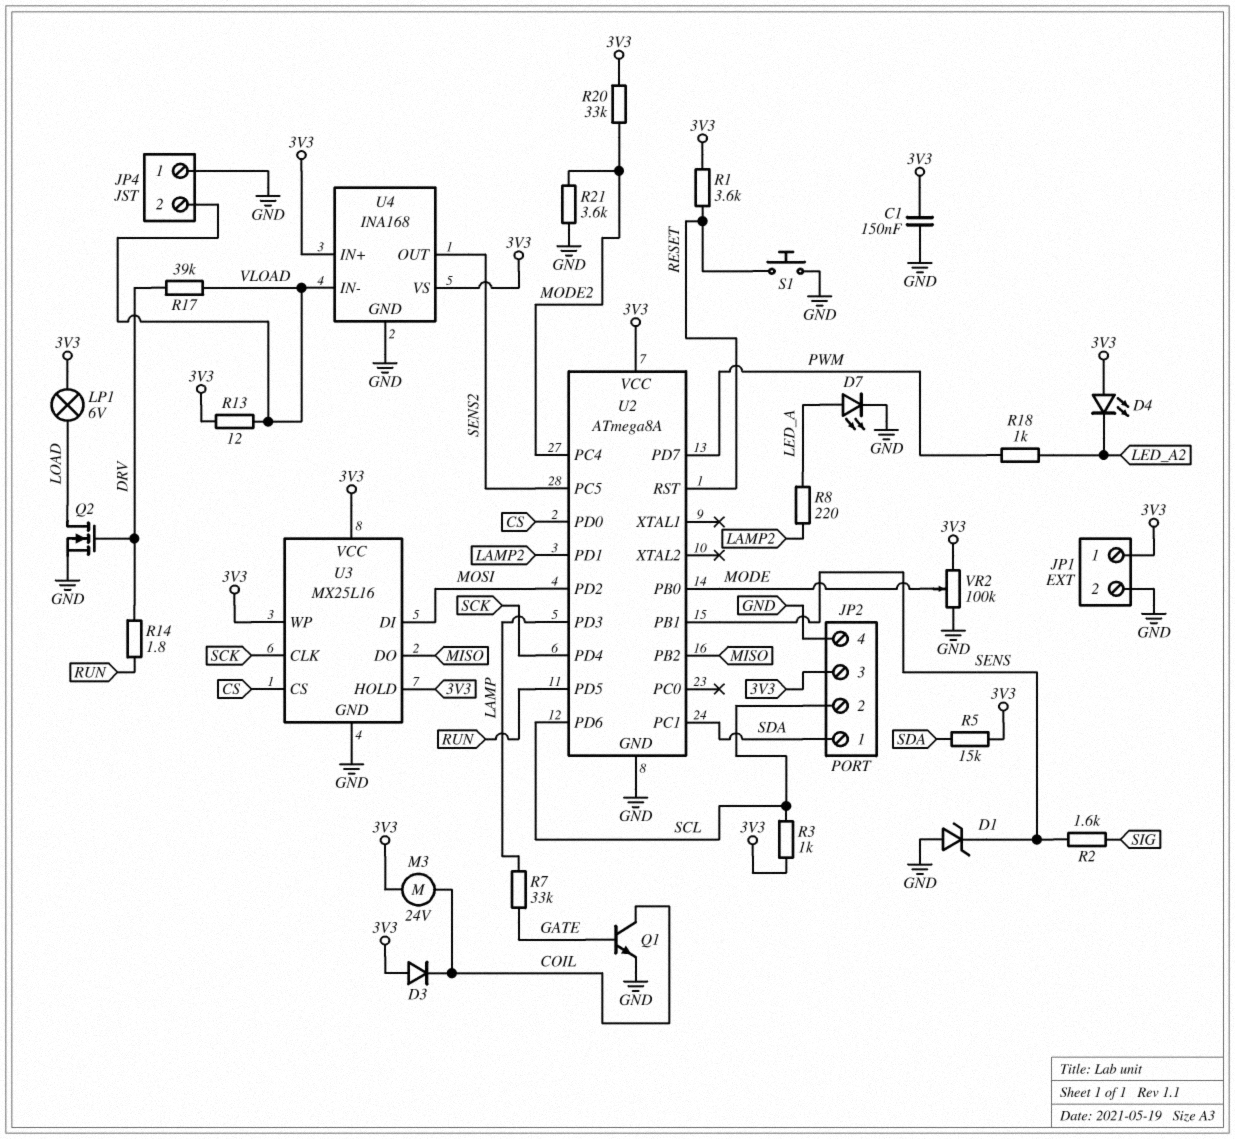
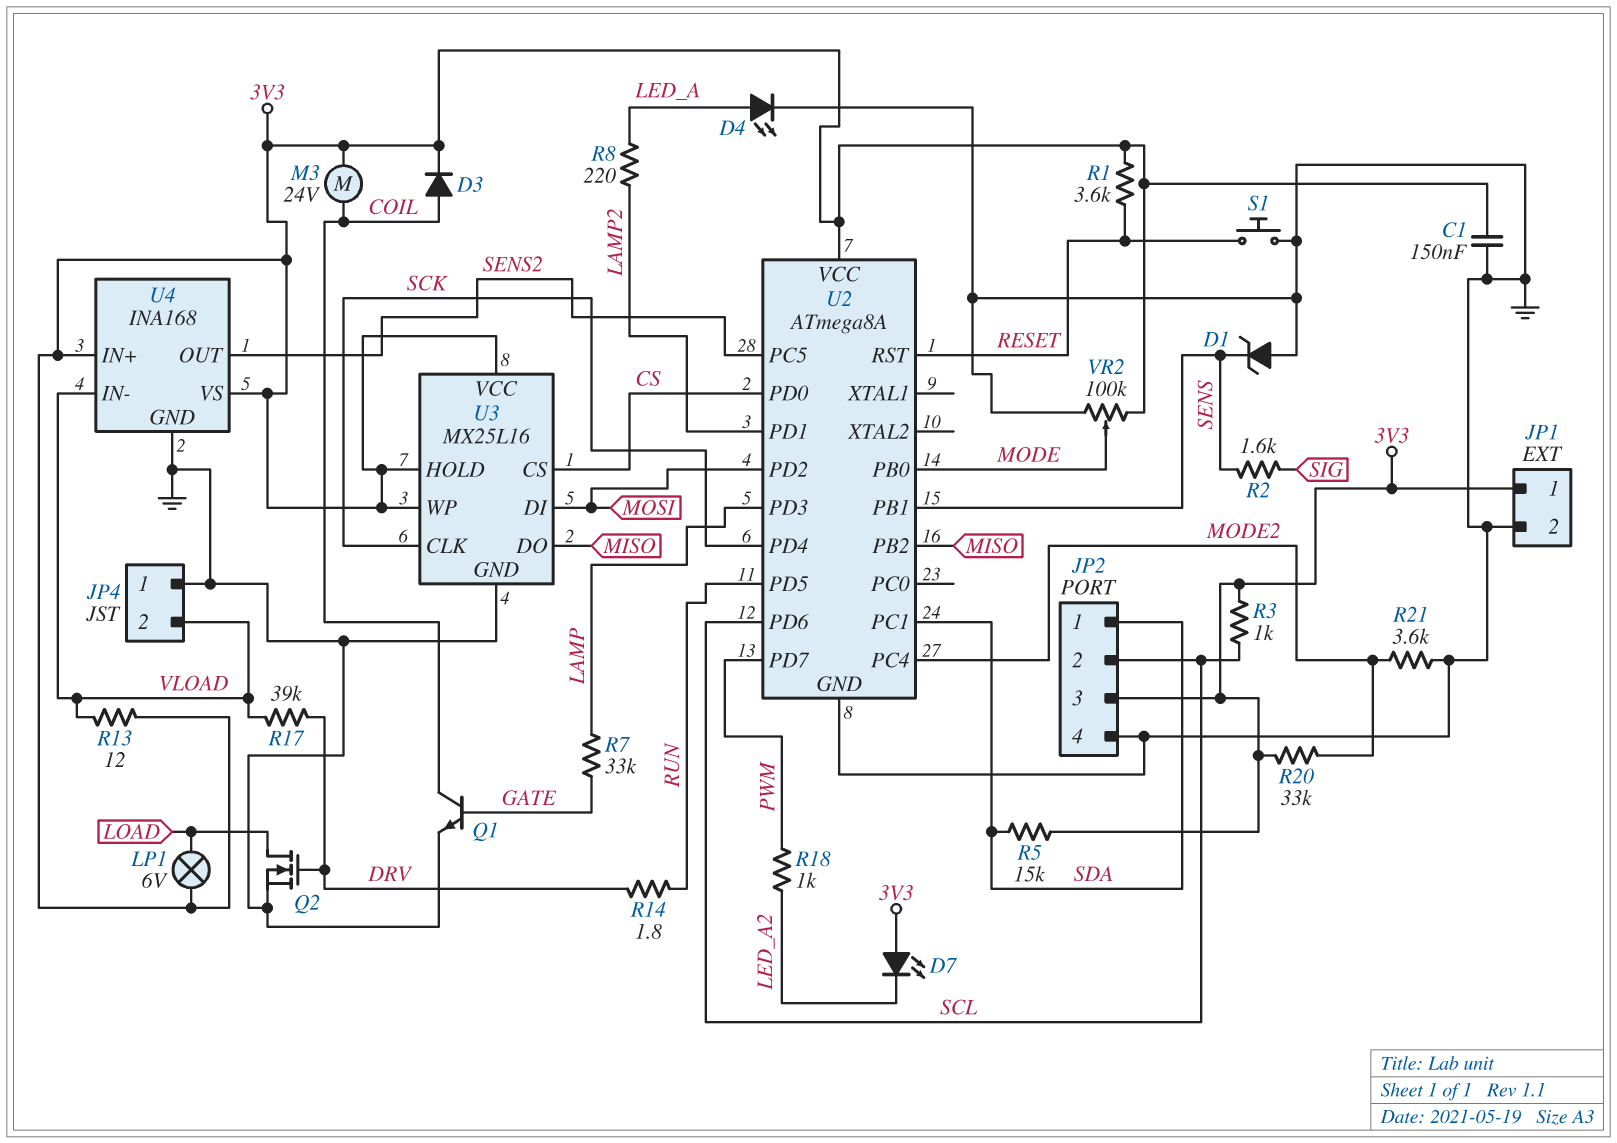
D3: diode (A 3V3, K COIL) -> diode (A COIL, K 3V3)
D4: LED (A 3V3, K LED_A2) -> LED (A LED_A, K GND)
D7: LED (A LED_A, K GND) -> LED (A 3V3, K LED_A2)

